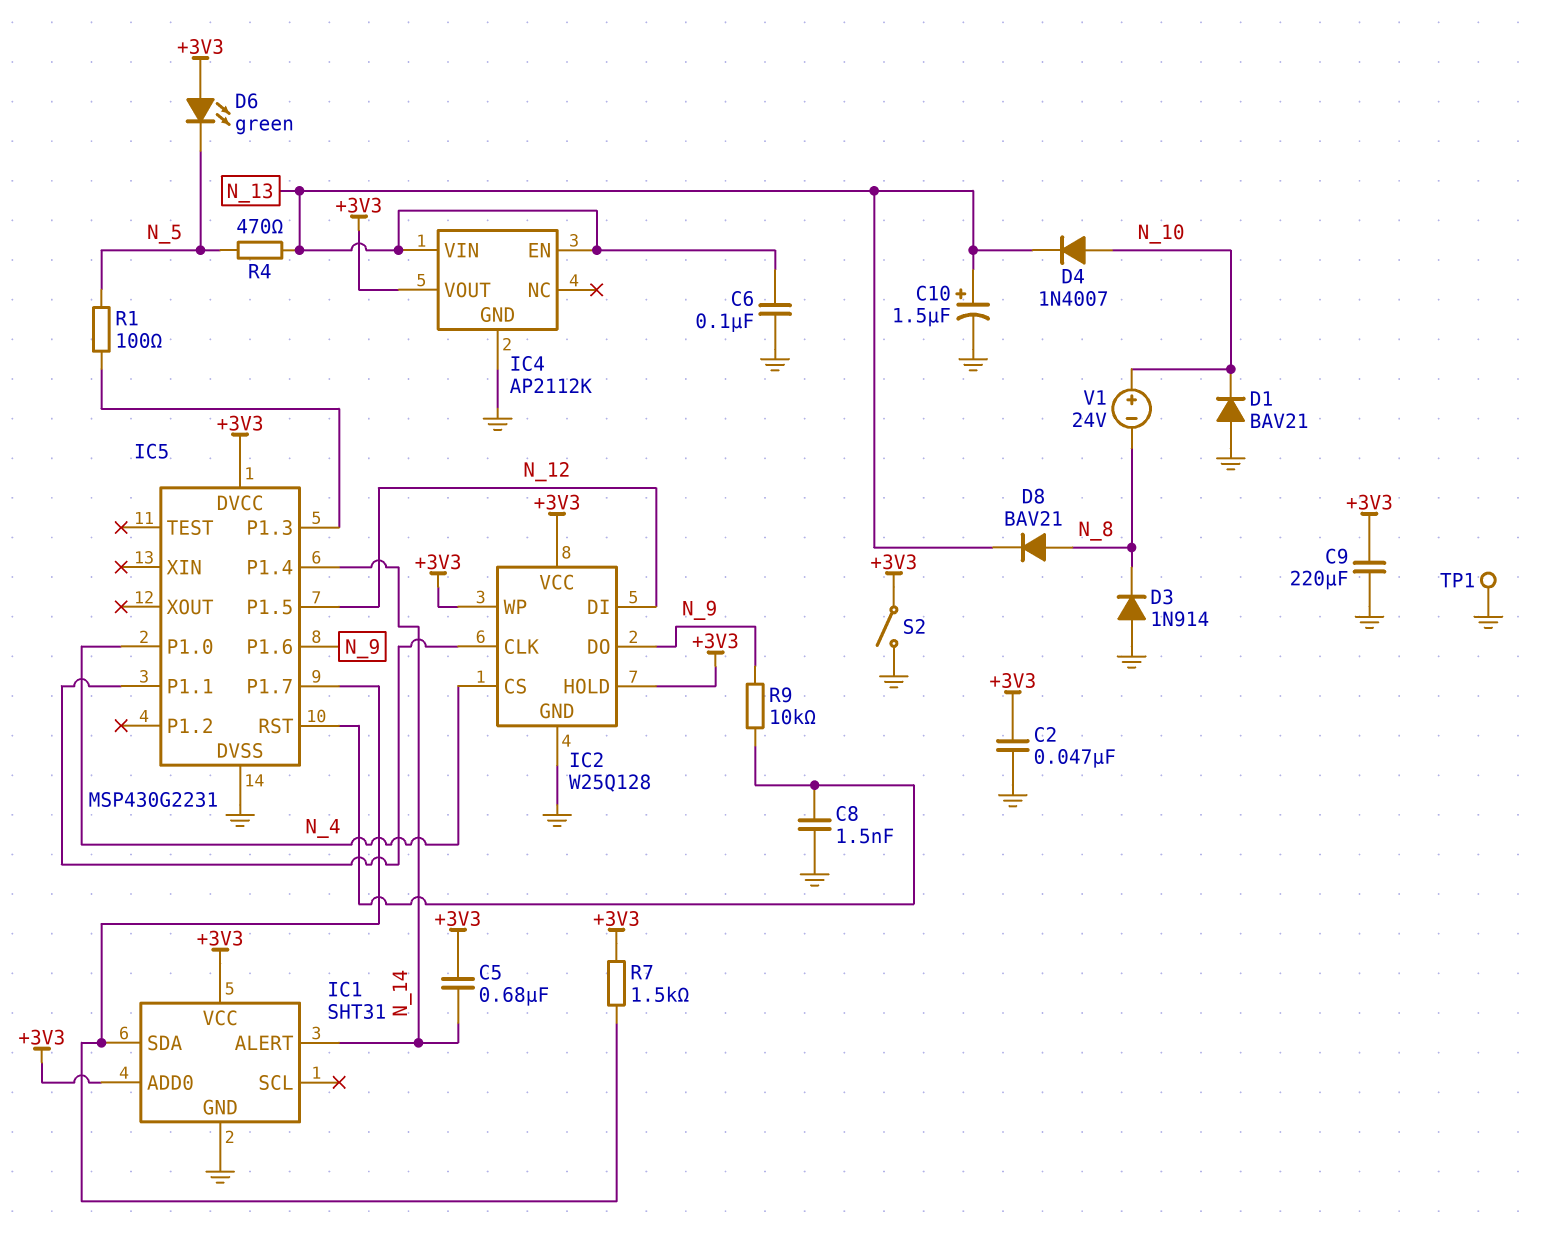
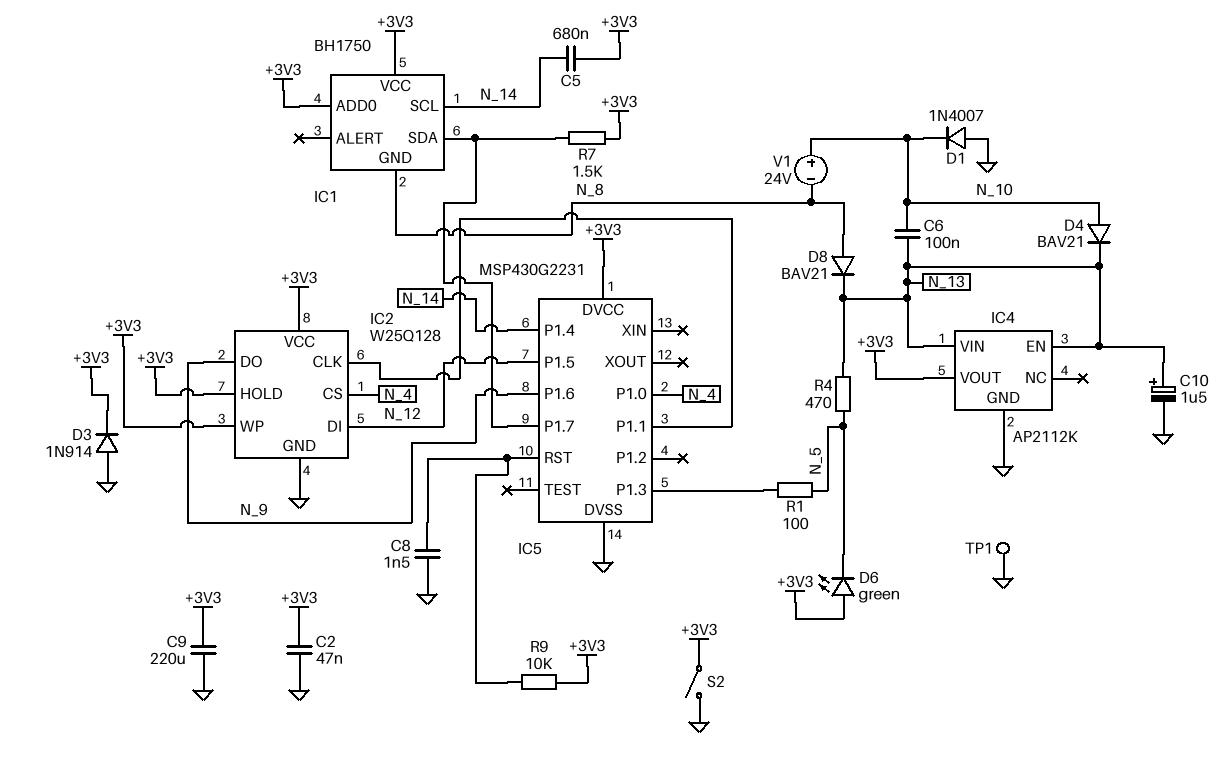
C6: 100nF (GND, N_13) -> 100nF (N_10, N_13)
D1: diode BAV21 (A GND, K N_10) -> diode 1N4007 (A GND, K N_10)
D3: diode 1N914 (A GND, K N_8) -> diode 1N914 (A GND, K +3V3)
D4: diode 1N4007 (A N_10, K N_13) -> diode BAV21 (A N_10, K N_13)
IC1: SHT31 -> BH1750
IC1 pin ALERT: N_14 -> none
IC1 pin GND: GND -> N_8
IC1 pin SCL: none -> N_14
R9: 10k (IC5/RST, N_9) -> 10k (+3V3, IC5/RST)

